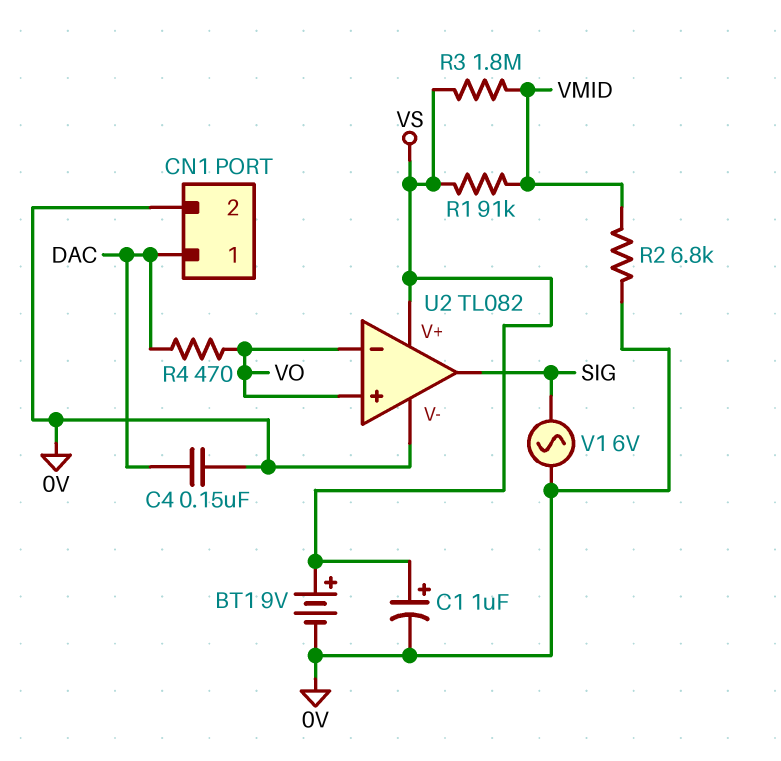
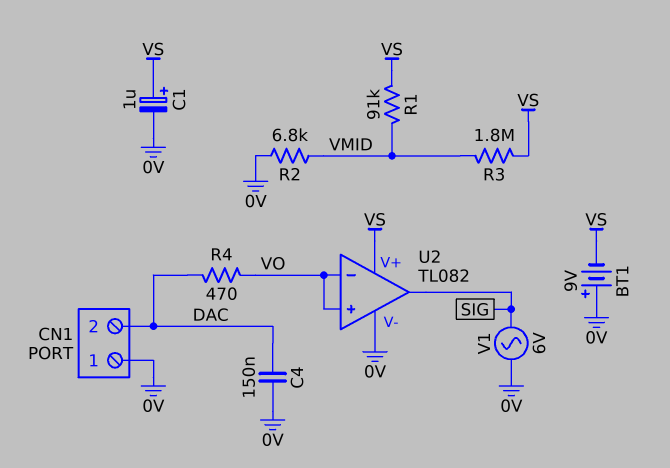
BT1: 9V (plus VS, minus 0V) -> 9V (plus 0V, minus VS)
CN1 pin 1: DAC -> 0V
CN1 pin 2: 0V -> DAC

